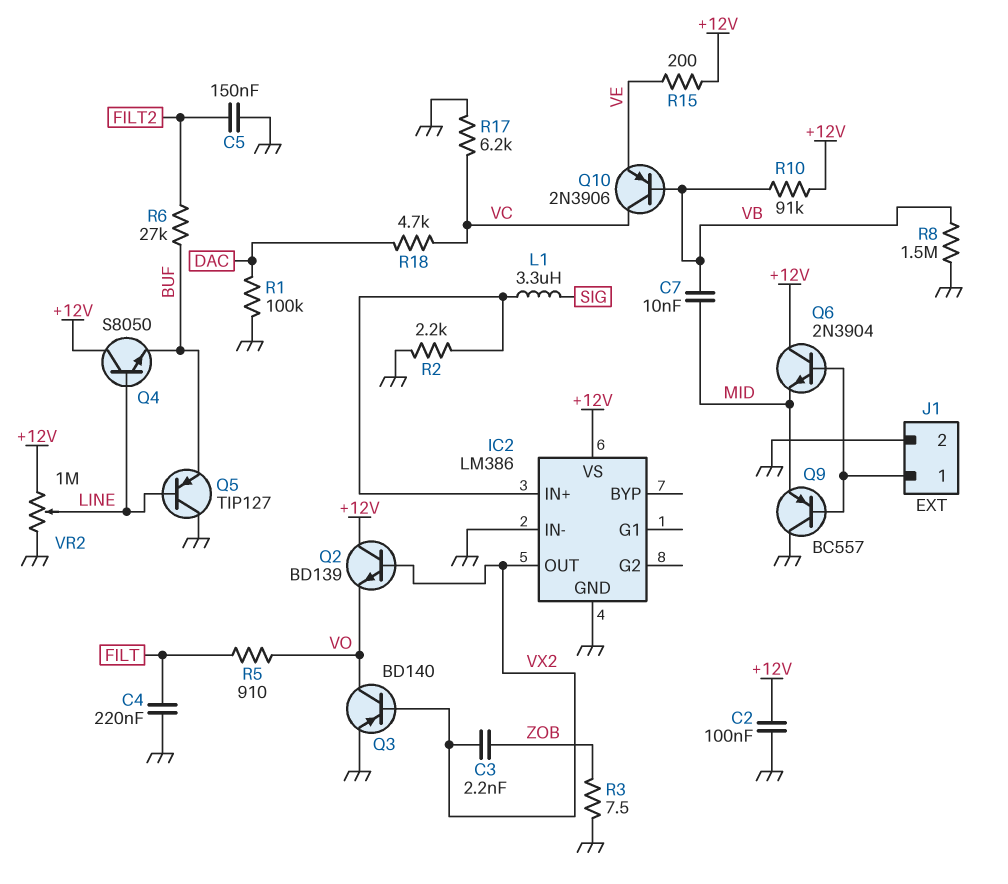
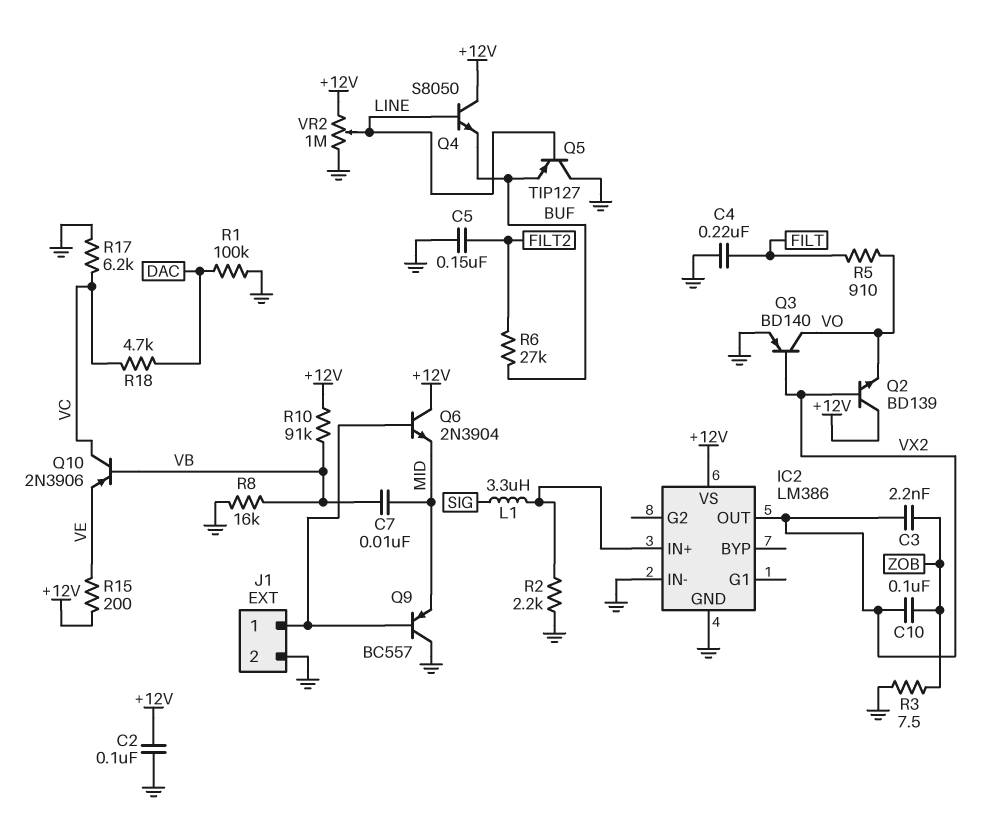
C10: none -> 100nF (VX2, ZOB)
R8: 1.5M (GND, VB) -> 16k (GND, VB)

